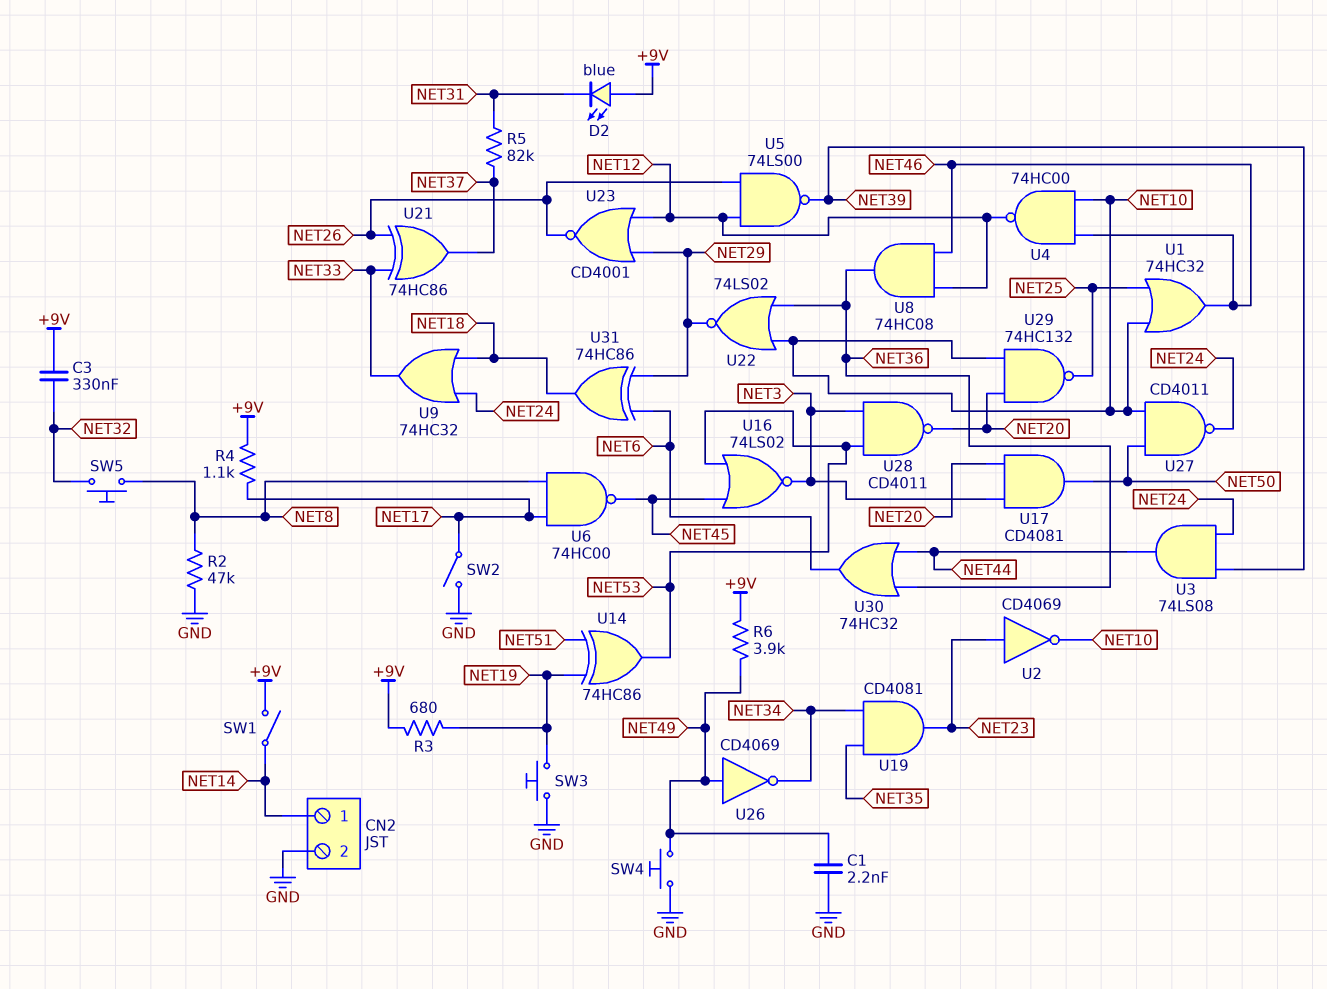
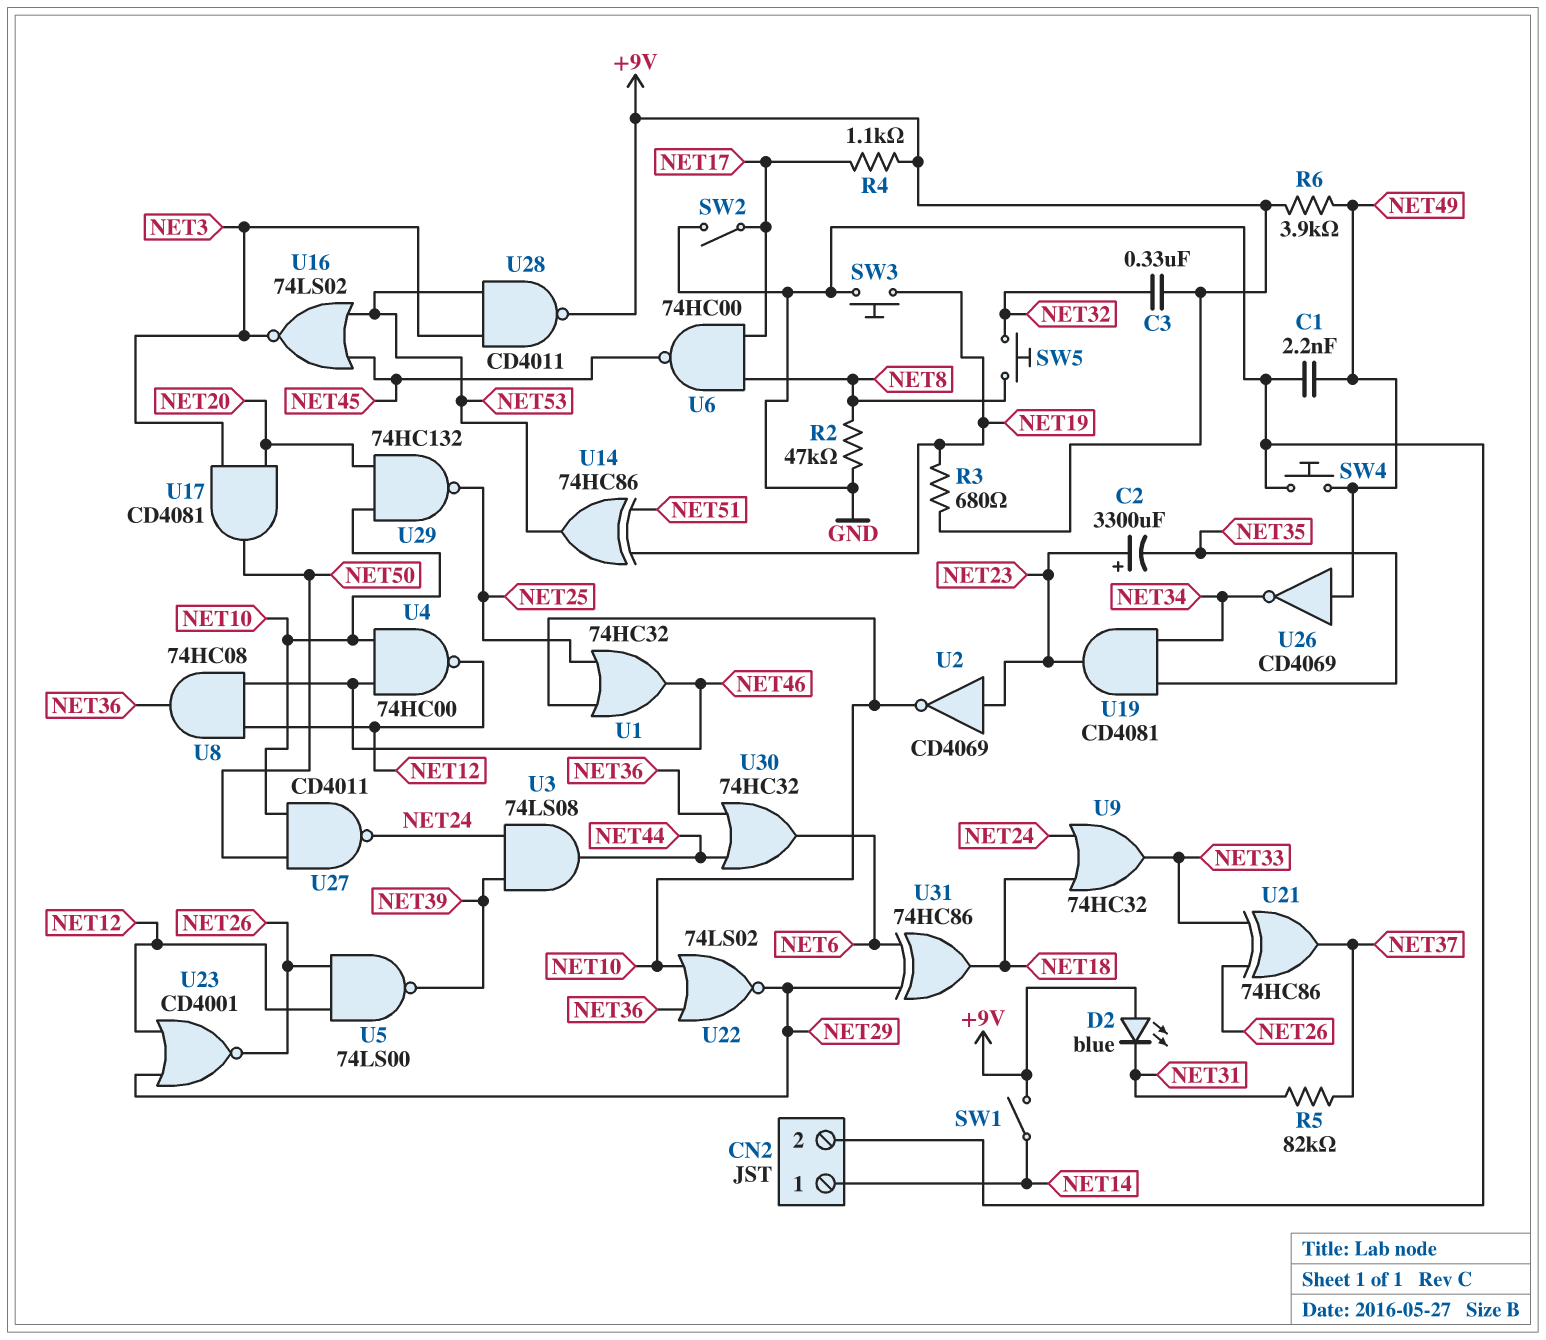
C2: none -> 3300uF (plus NET23, minus NET35)
U28: NAND CD4011 (in NET3, in NET53, out NET20) -> NAND CD4011 (in NET3, in NET53, out +9V)

